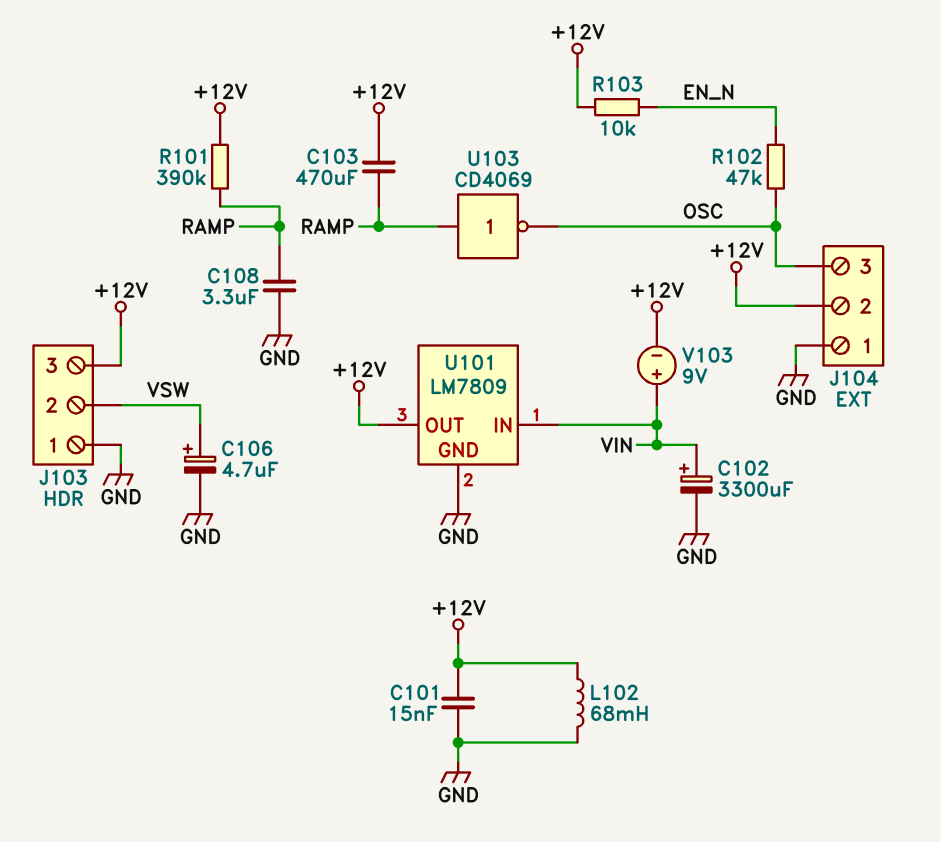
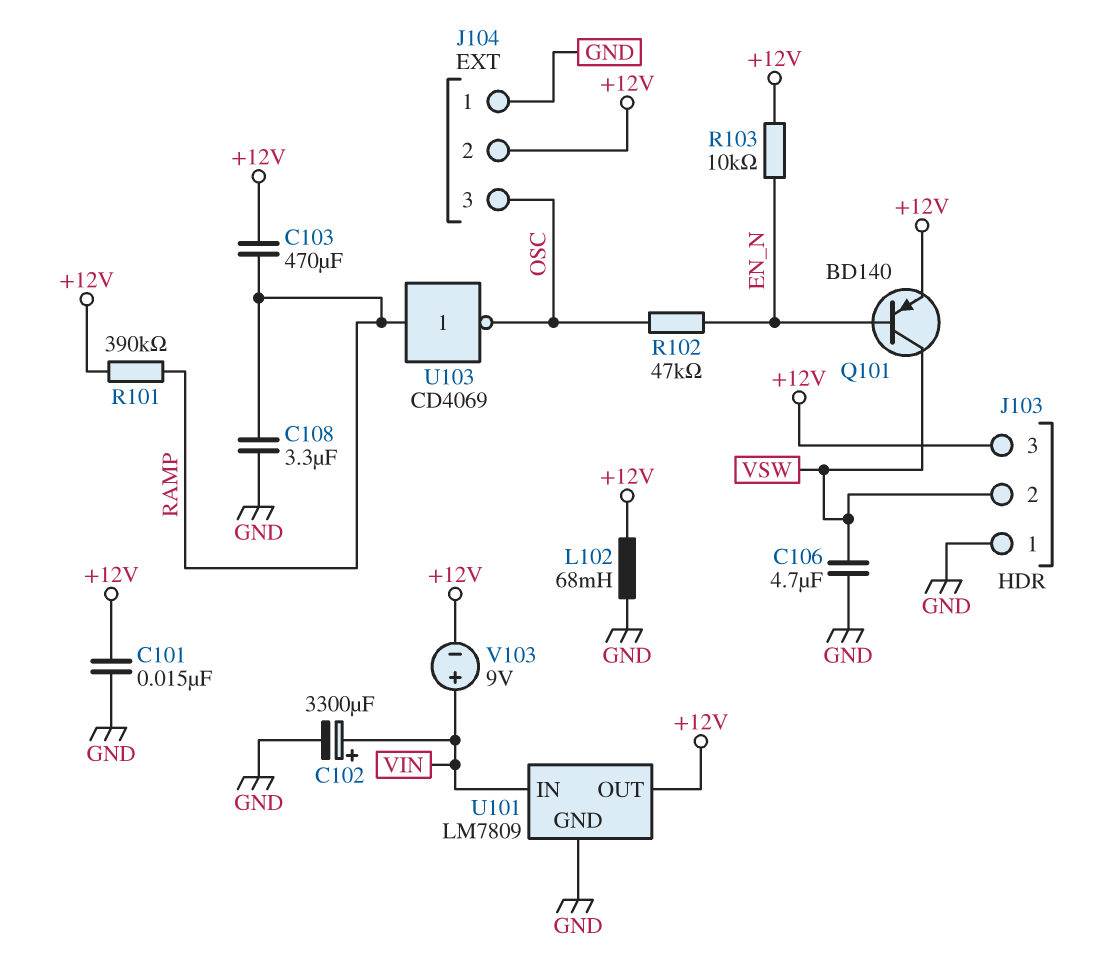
C106: 4.7uF (plus VSW, minus GND) -> 4.7uF (GND, VSW)
Q101: none -> PNP BD140 (B EN_N, C VSW, E +12V)

